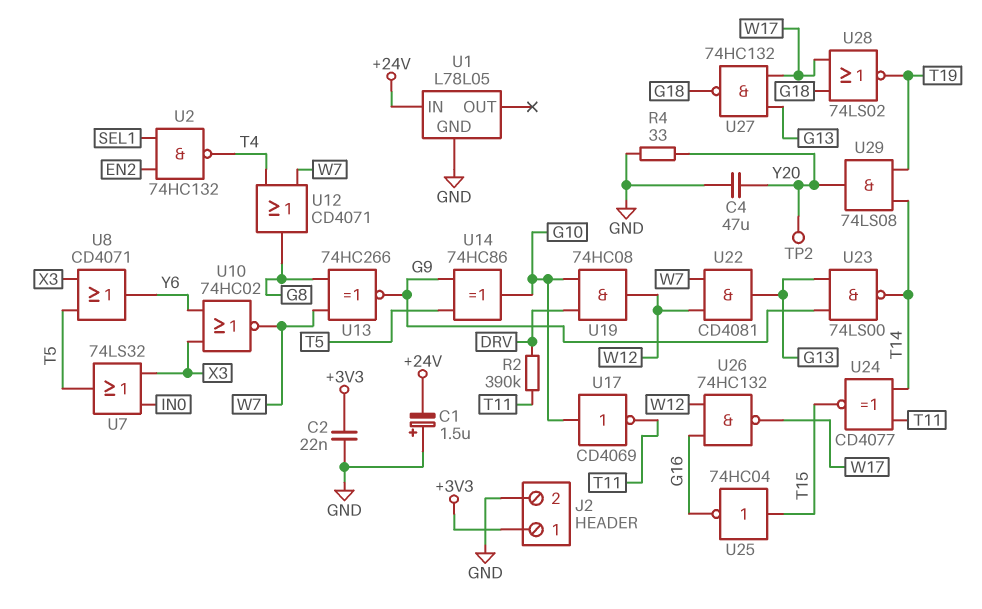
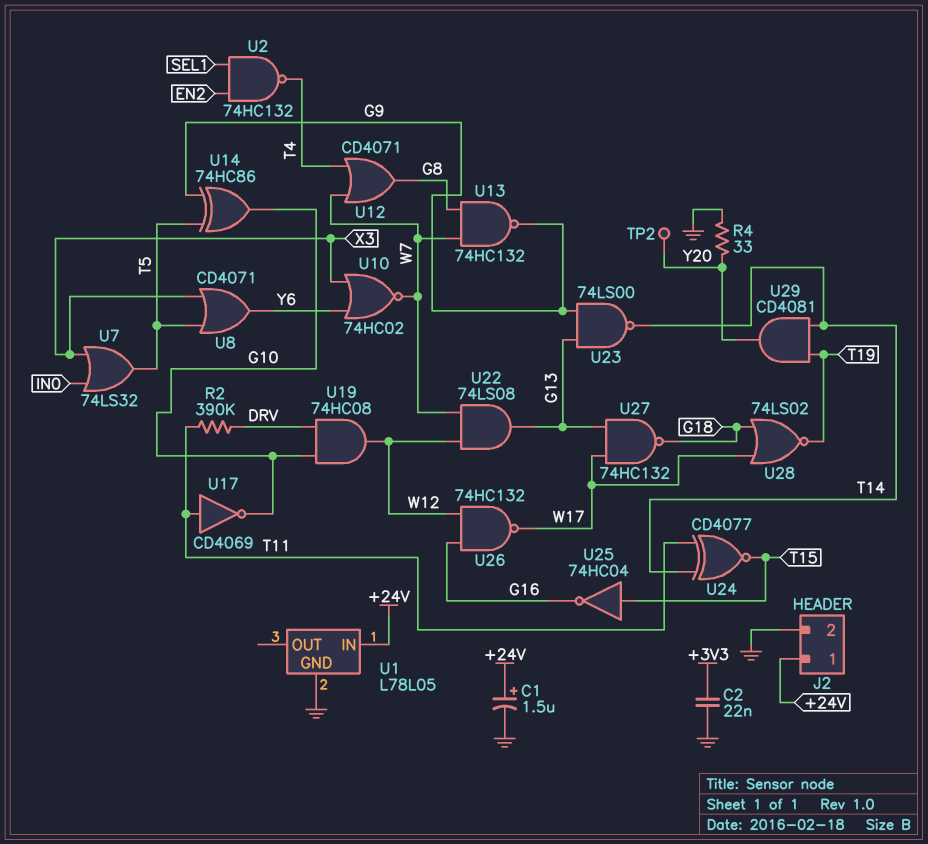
C1: 1.5uF (plus GND, minus +24V) -> 1.5uF (plus +24V, minus GND)
C4: 47uF (GND, Y20) -> none
J2 pin 1: +3V3 -> +24V
U13: XNOR 74HC266 (in G8, in W7, out G9) -> NAND 74HC132 (in G8, in W7, out G9)
U17: NOT CD4069 (in G10, out T11) -> NOT CD4069 (in T11, out G10)
U22: AND CD4081 (in W7, in W12, out G13) -> AND 74LS08 (in W7, in W12, out G13)
U29: AND 74LS08 (in T14, in T19, out Y20) -> AND CD4081 (in T14, in T19, out Y20)

